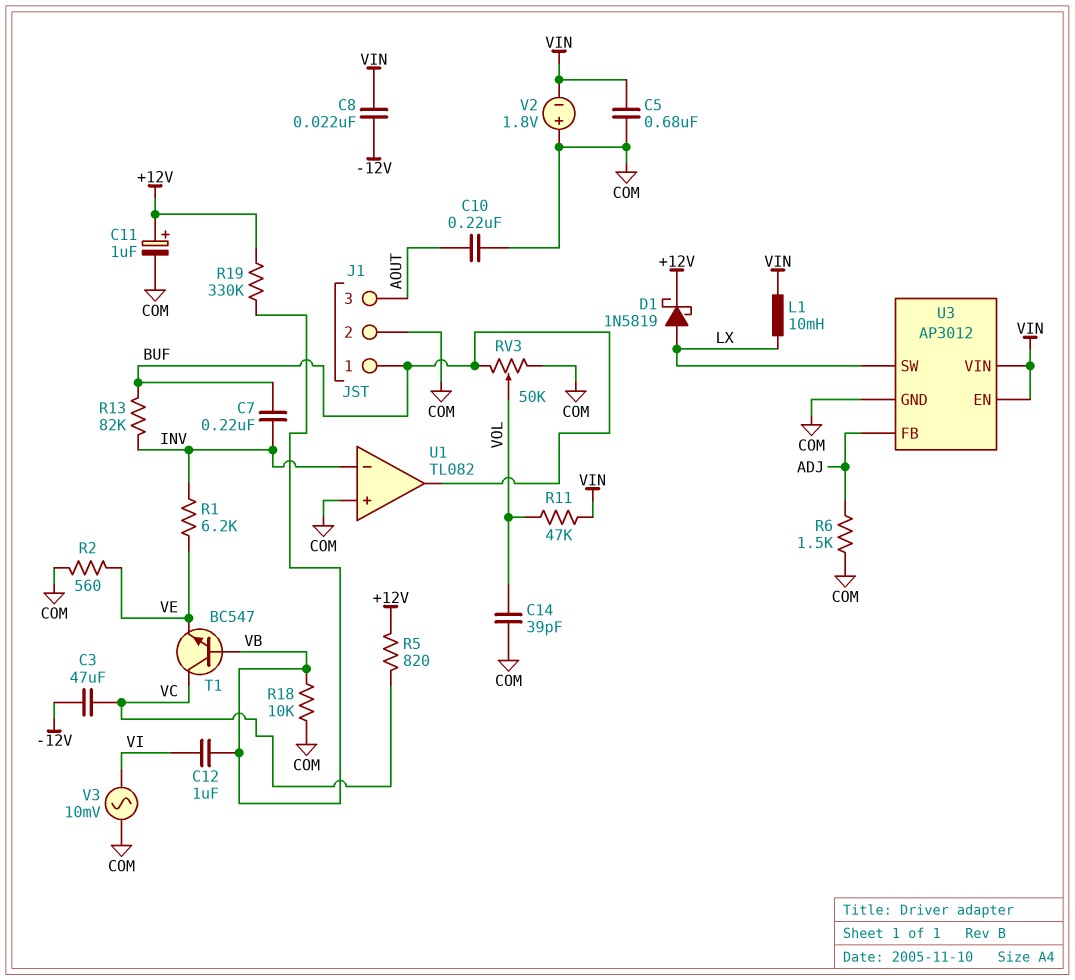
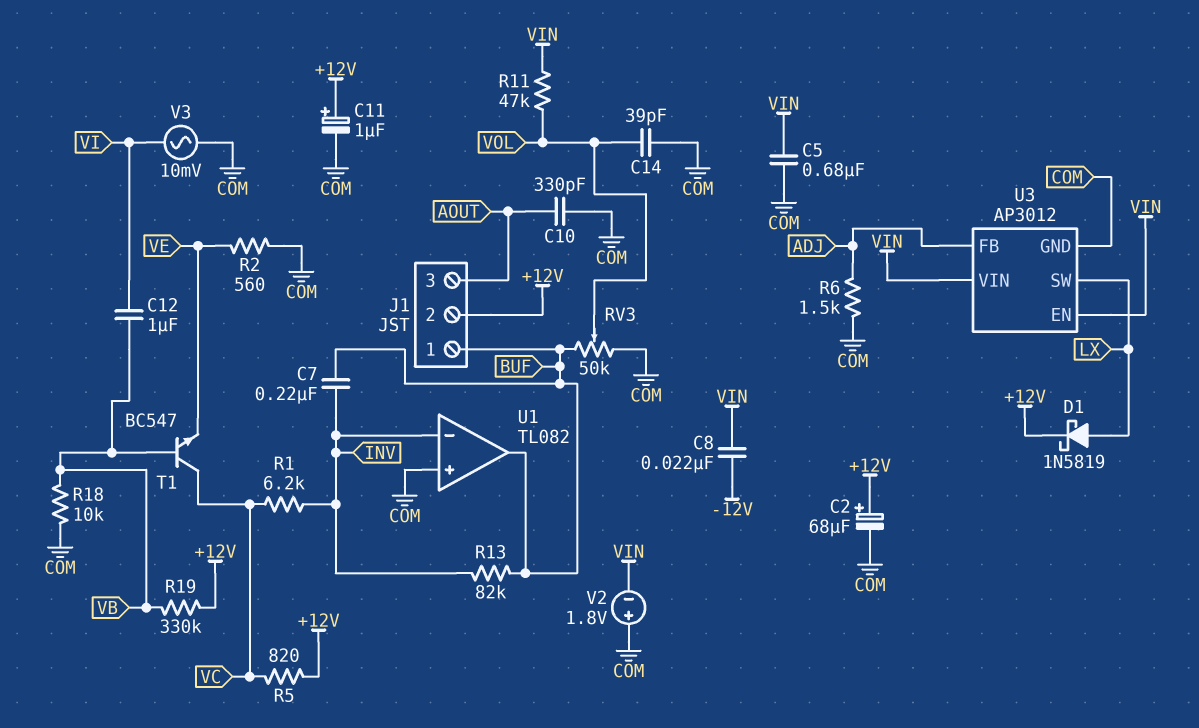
C2: none -> 68uF (plus +12V, minus COM)
C3: 47uF (-12V, VC) -> none
C10: 220nF (AOUT, COM) -> 330pF (AOUT, COM)
J1 pin 2: COM -> +12V
L1: 10mH (LX, VIN) -> none
R1: 6.2k (INV, VE) -> 6.2k (INV, VC)

